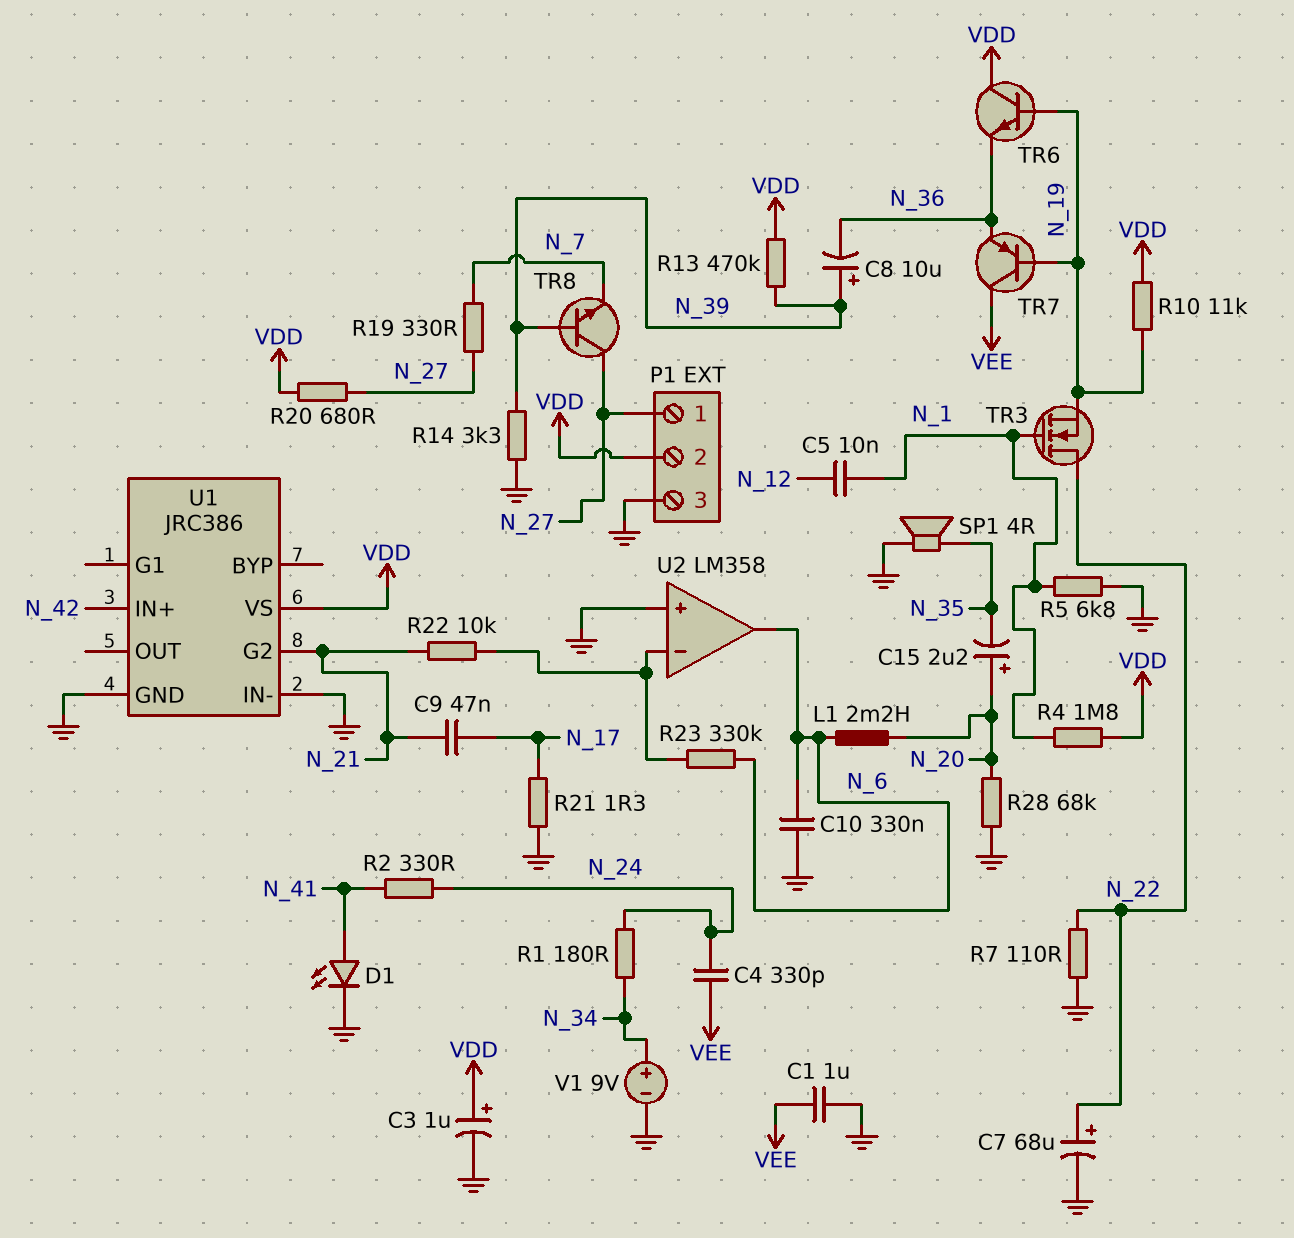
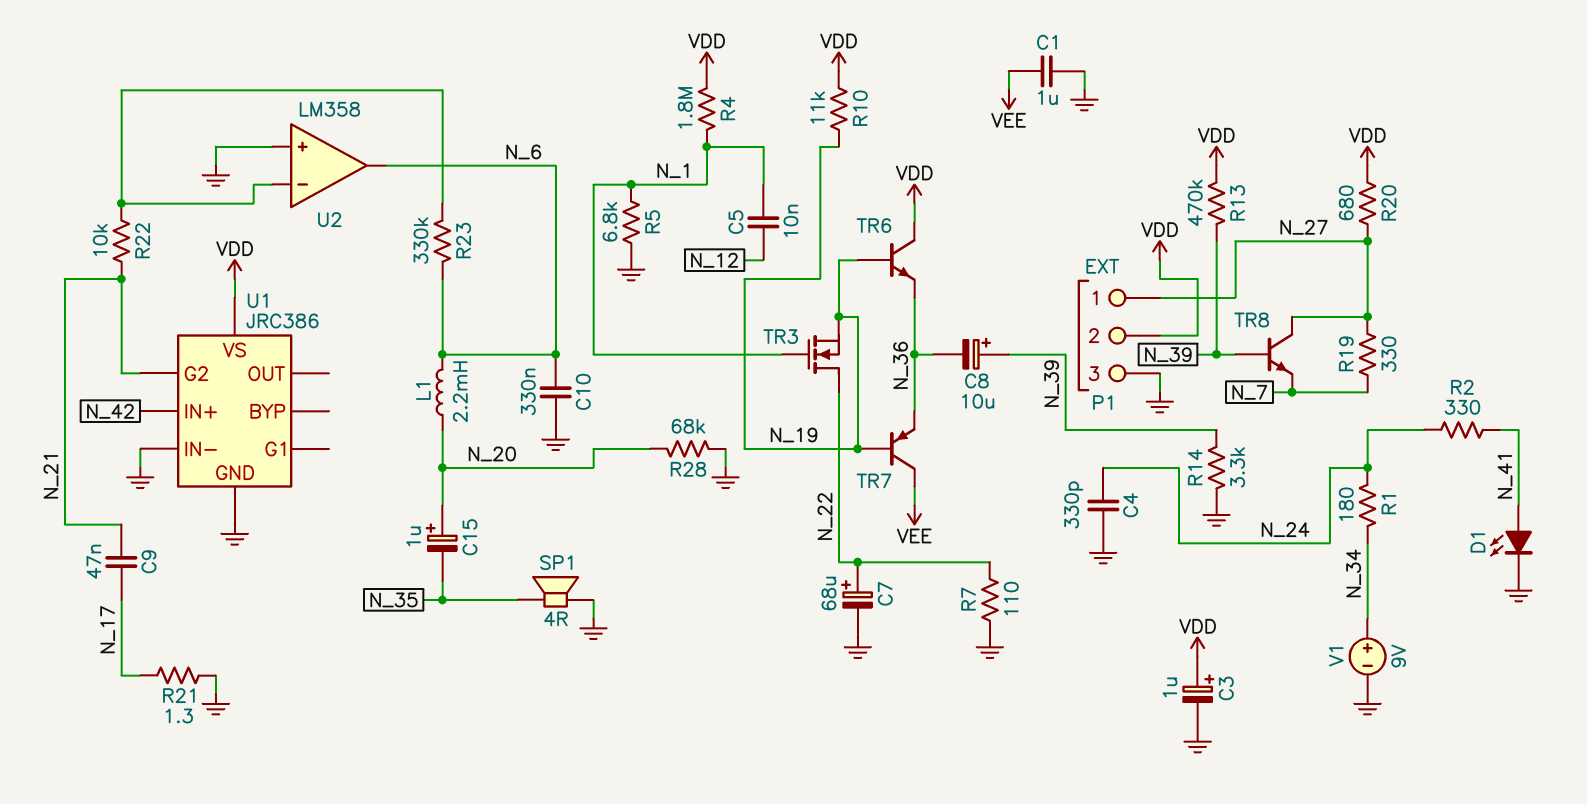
C4: 330pF (N_24, VEE) -> 330pF (GND, N_24)
C15: 2.2uF (plus N_20, minus N_35) -> 1uF (plus N_20, minus N_35)

